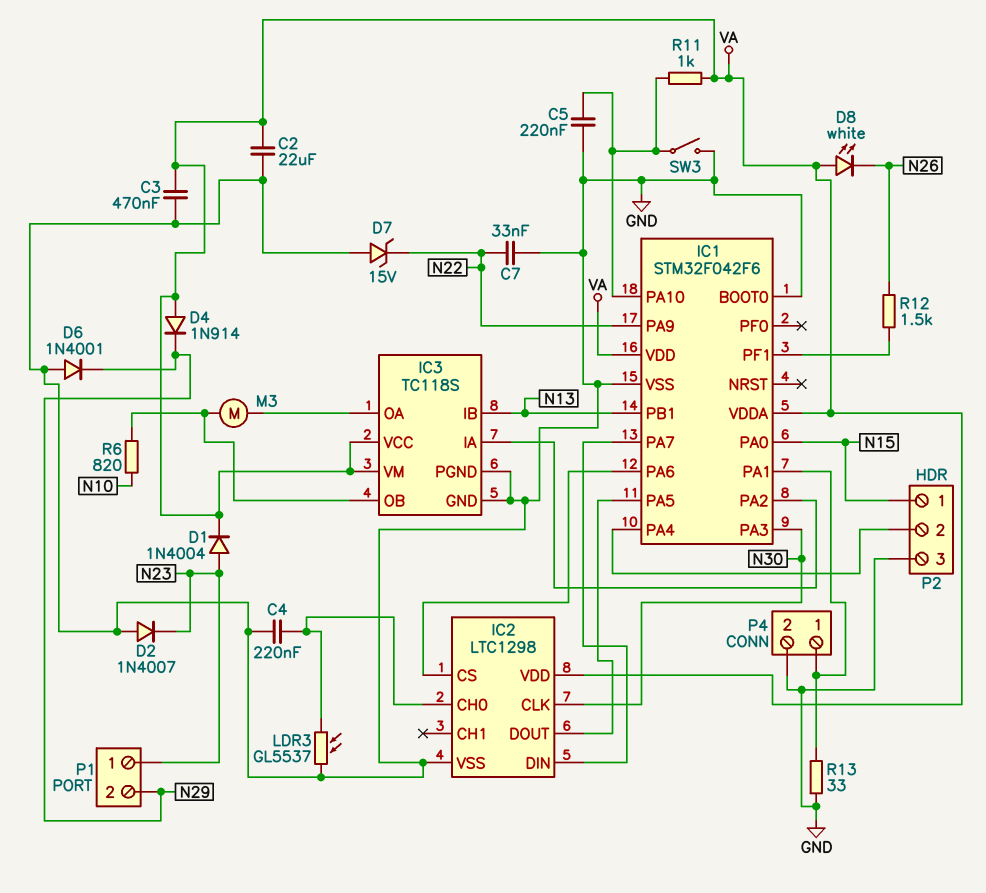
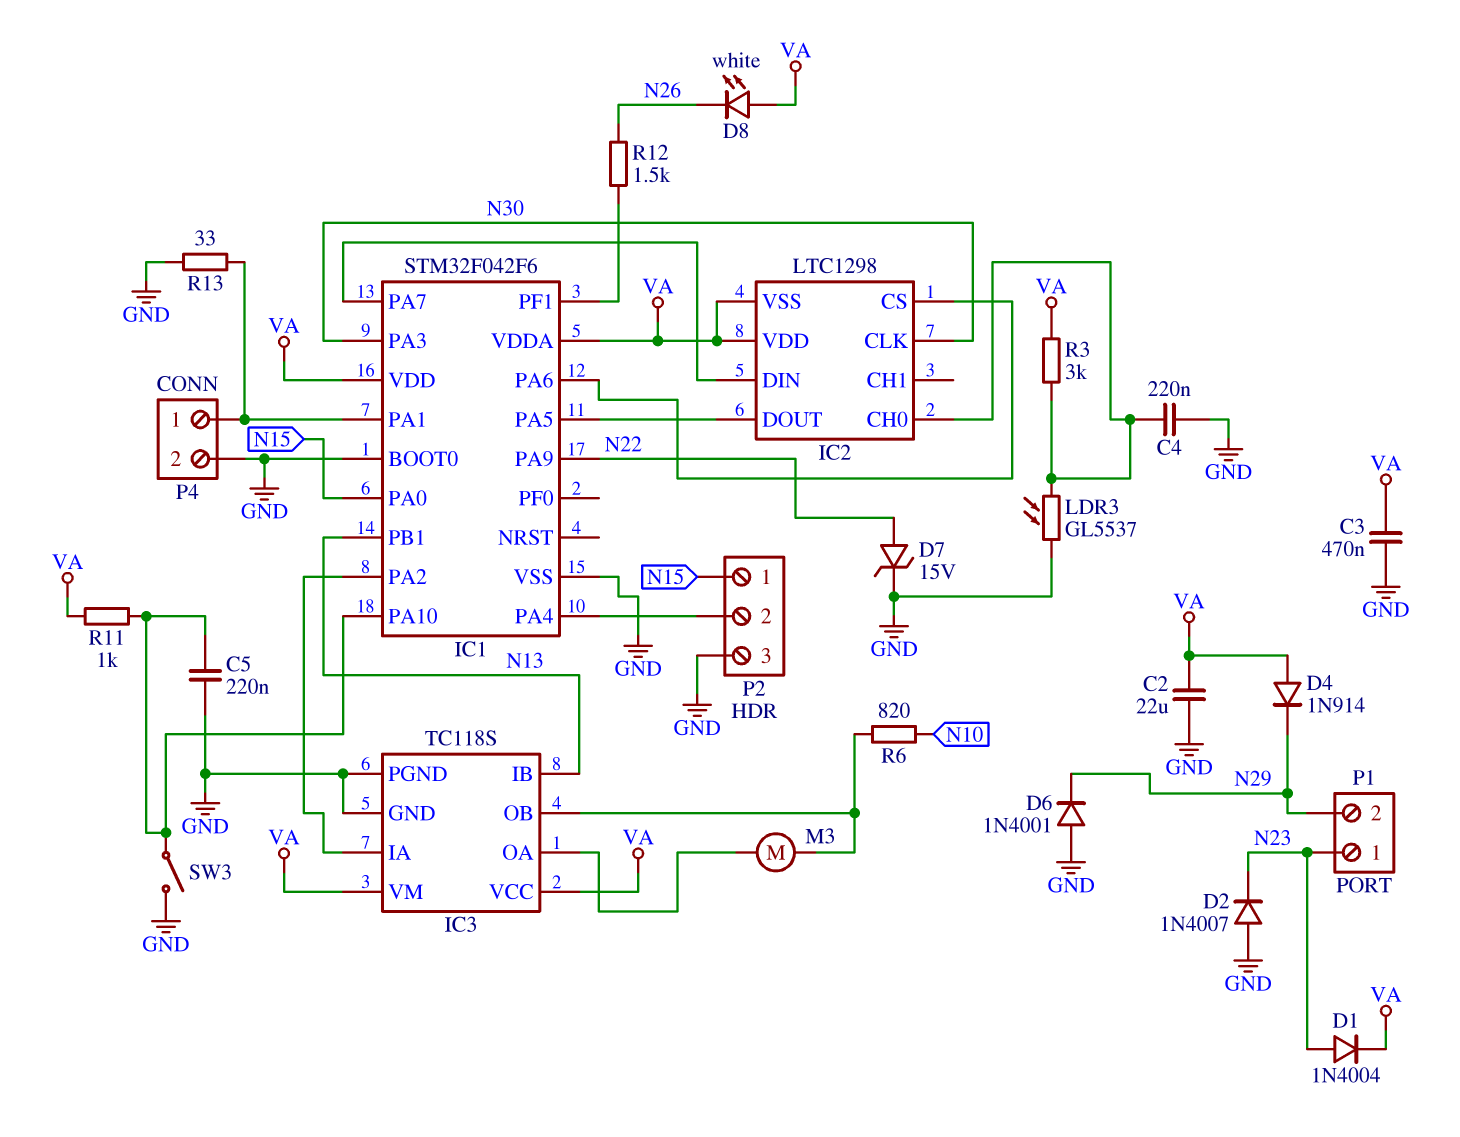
C7: 33nF (GND, N22) -> none
D7: zener 15V (A GND, K N22) -> zener 15V (A N22, K GND)
IC2 pin VSS: GND -> VA
R3: none -> 3k (IC2/CH0, VA)

